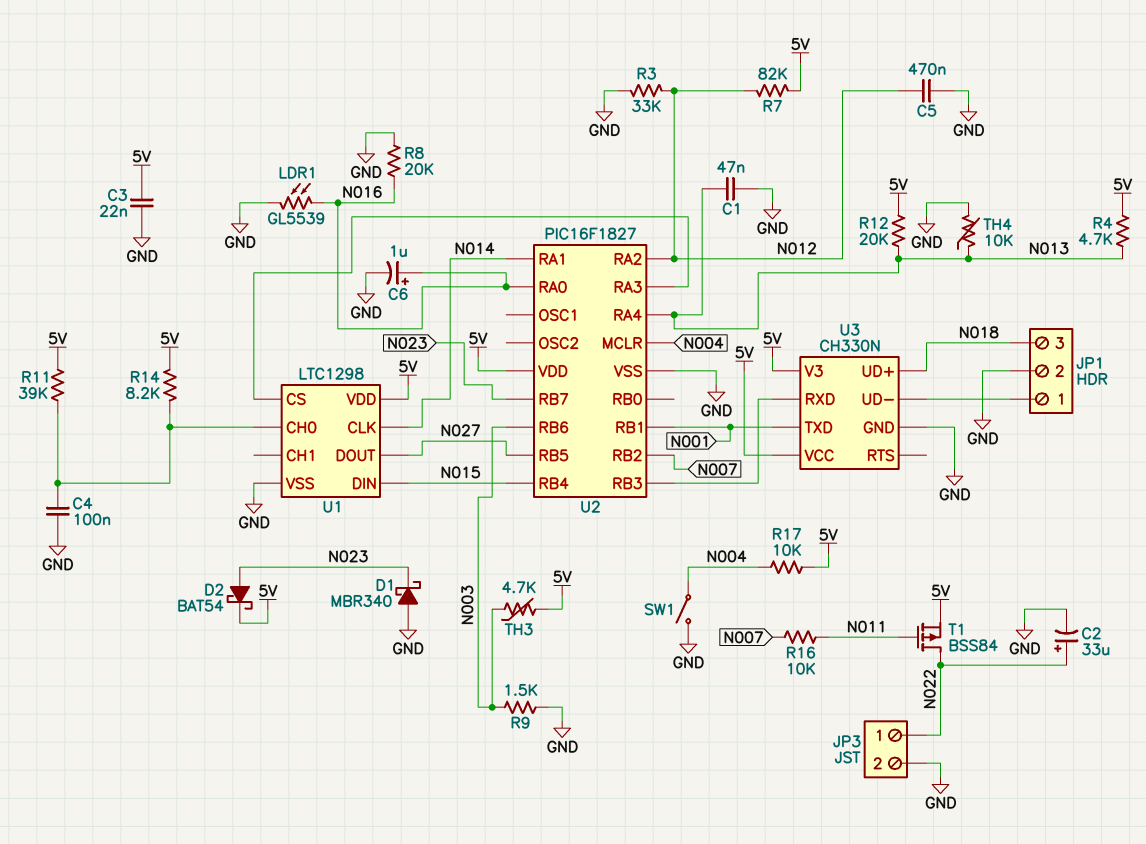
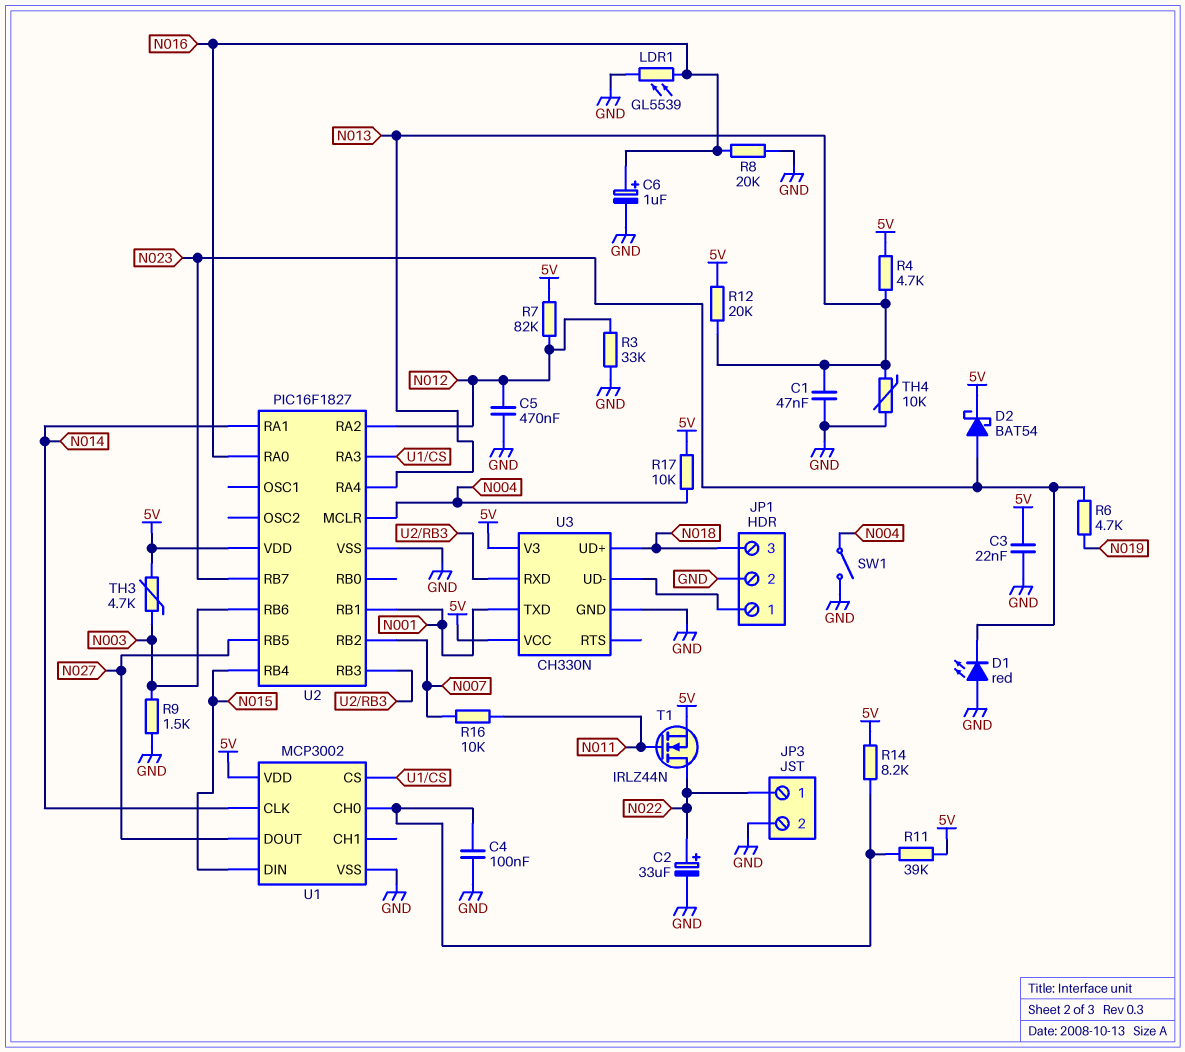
D1: schottky MBR340 (A GND, K N023) -> LED red (A GND, K N023)
R6: none -> 4.7k (N019, N023)
T1: PMOS BSS84 (G N011, D N022, S 5V) -> NMOS IRLZ44N (G N011, D N022, S 5V)
U1: LTC1298 -> MCP3002

